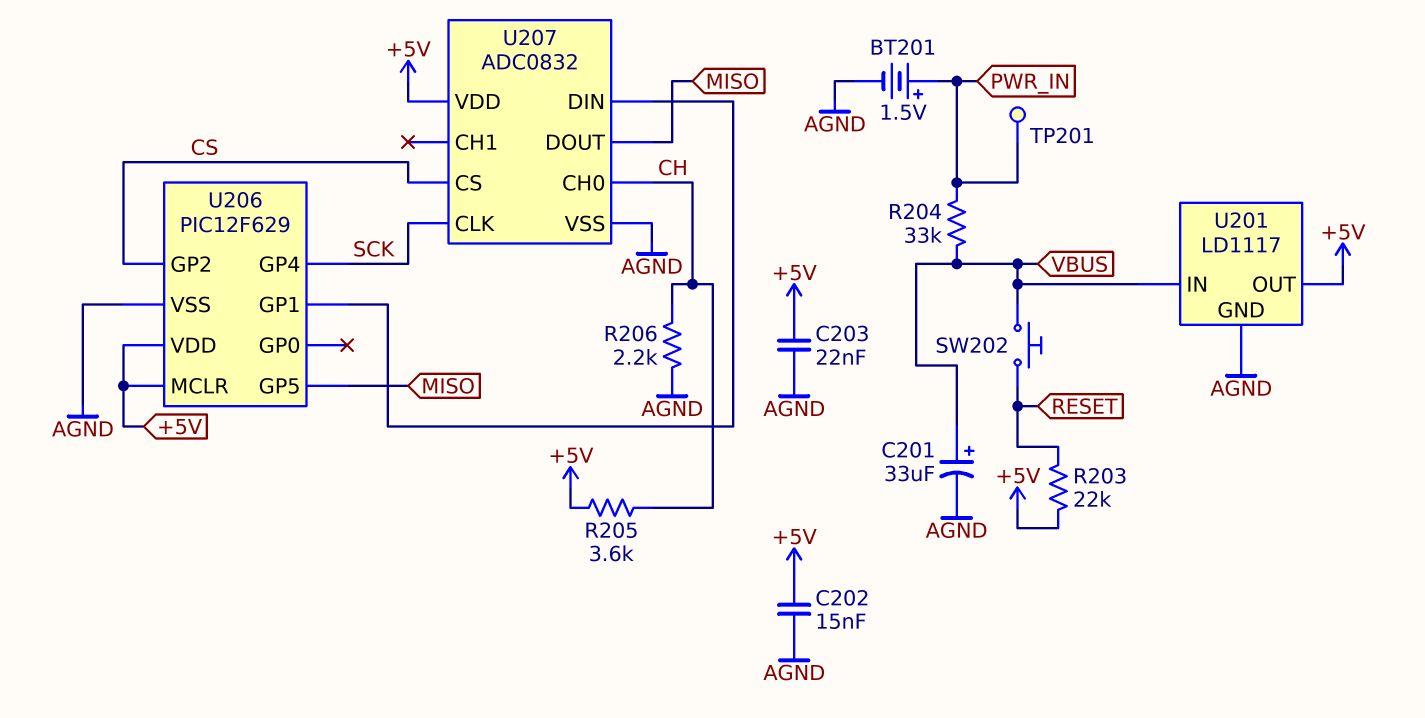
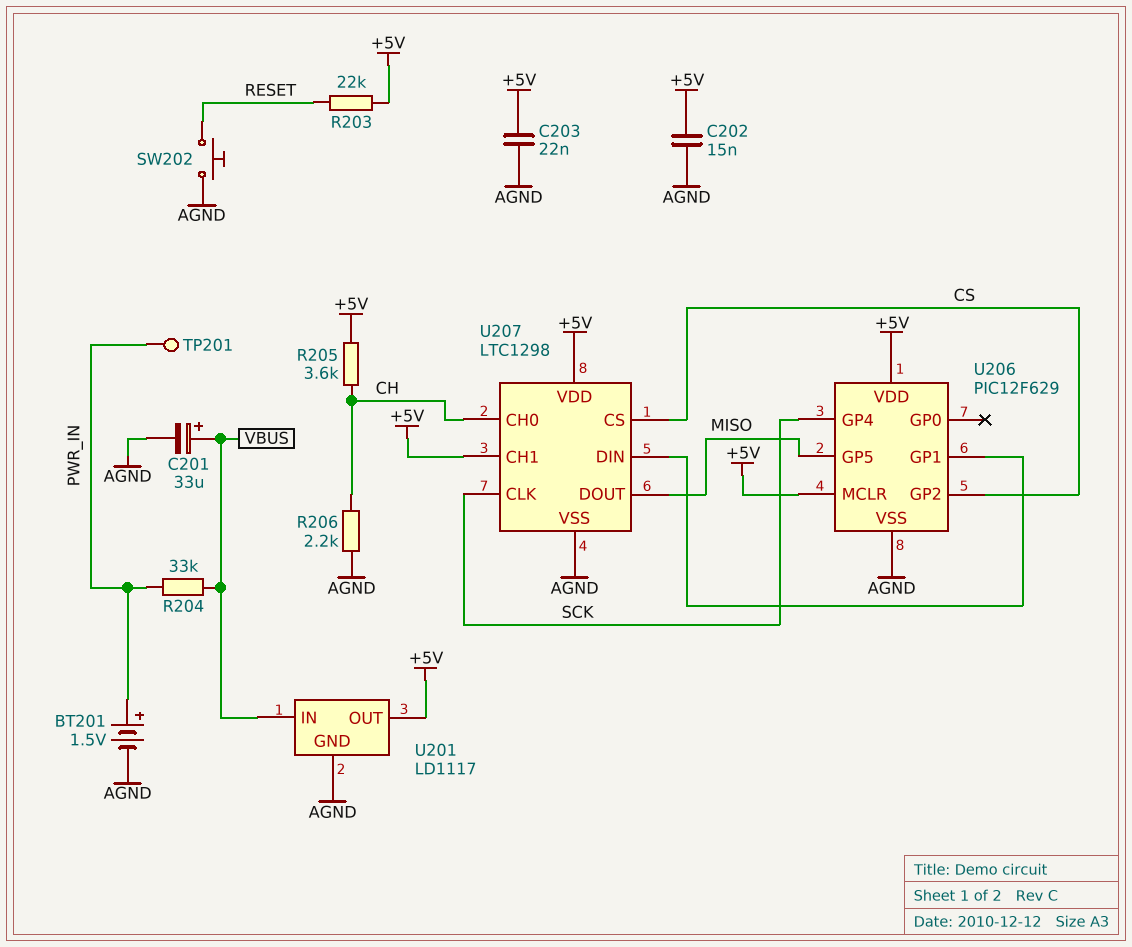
SW202: button (RESET, VBUS) -> button (AGND, RESET)
U207: ADC0832 -> LTC1298
U207 pin CH1: none -> +5V

